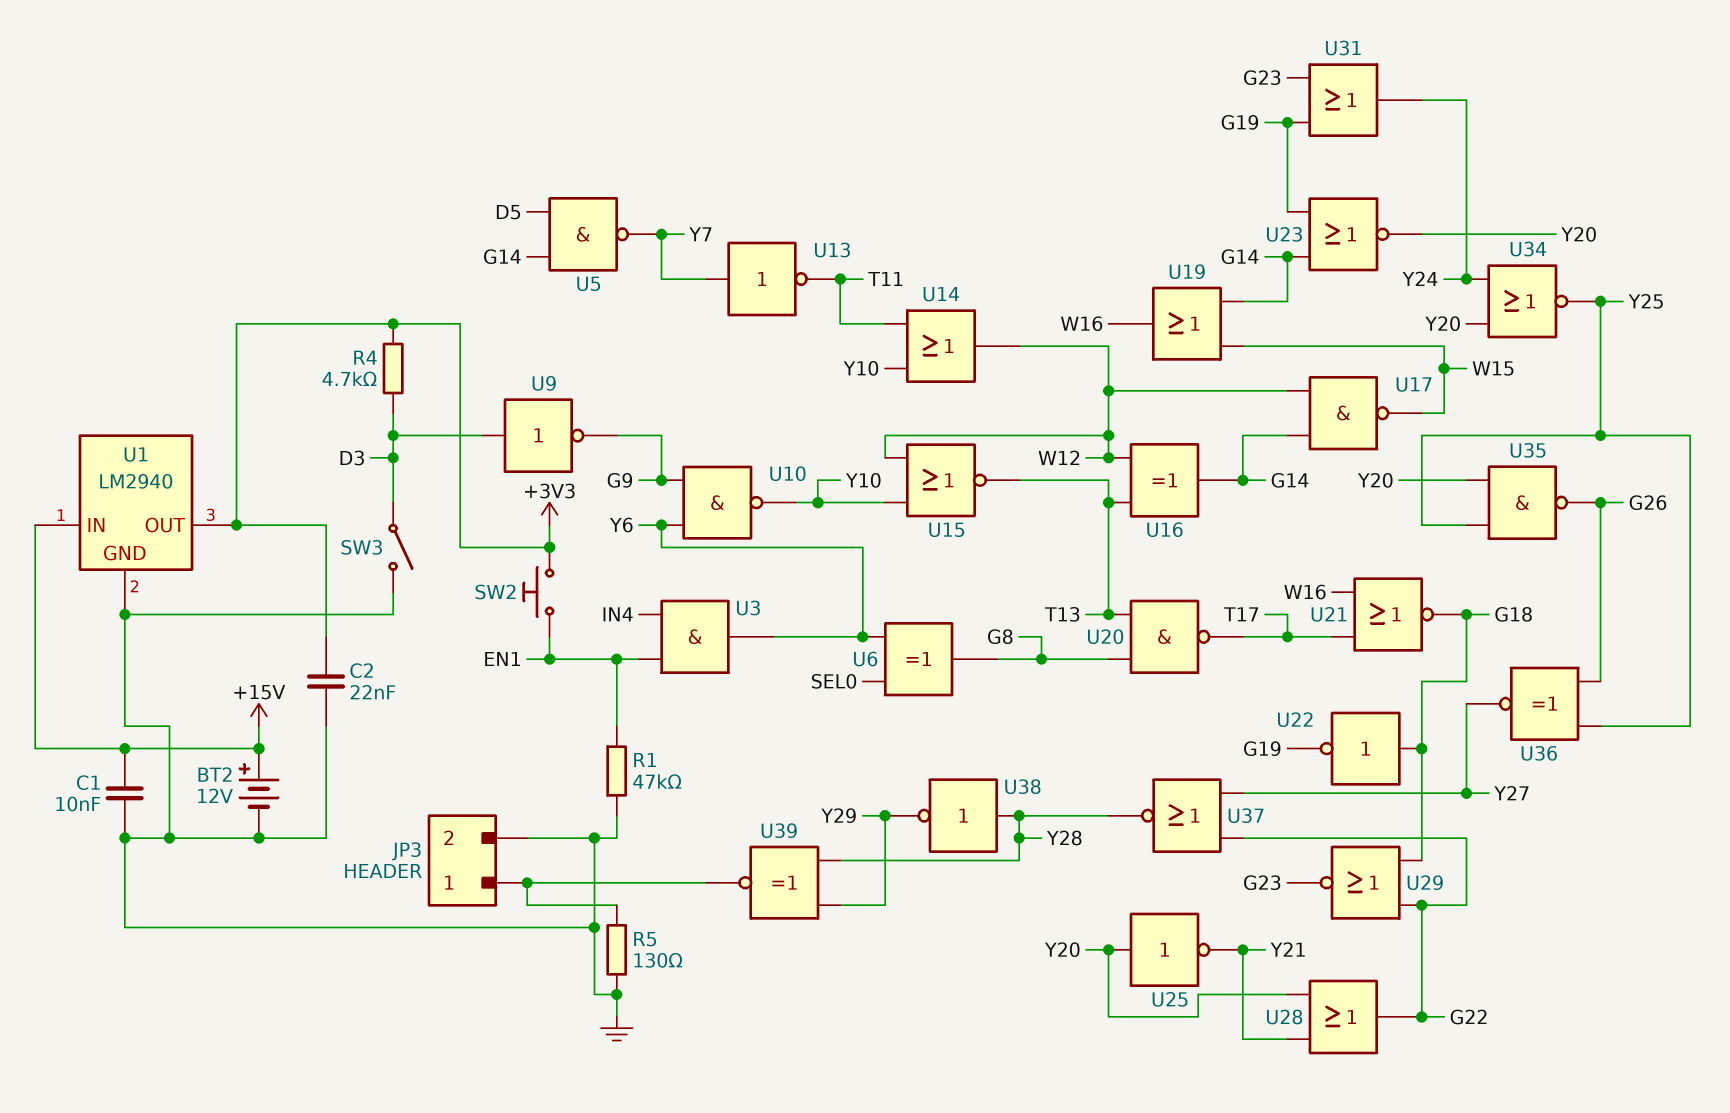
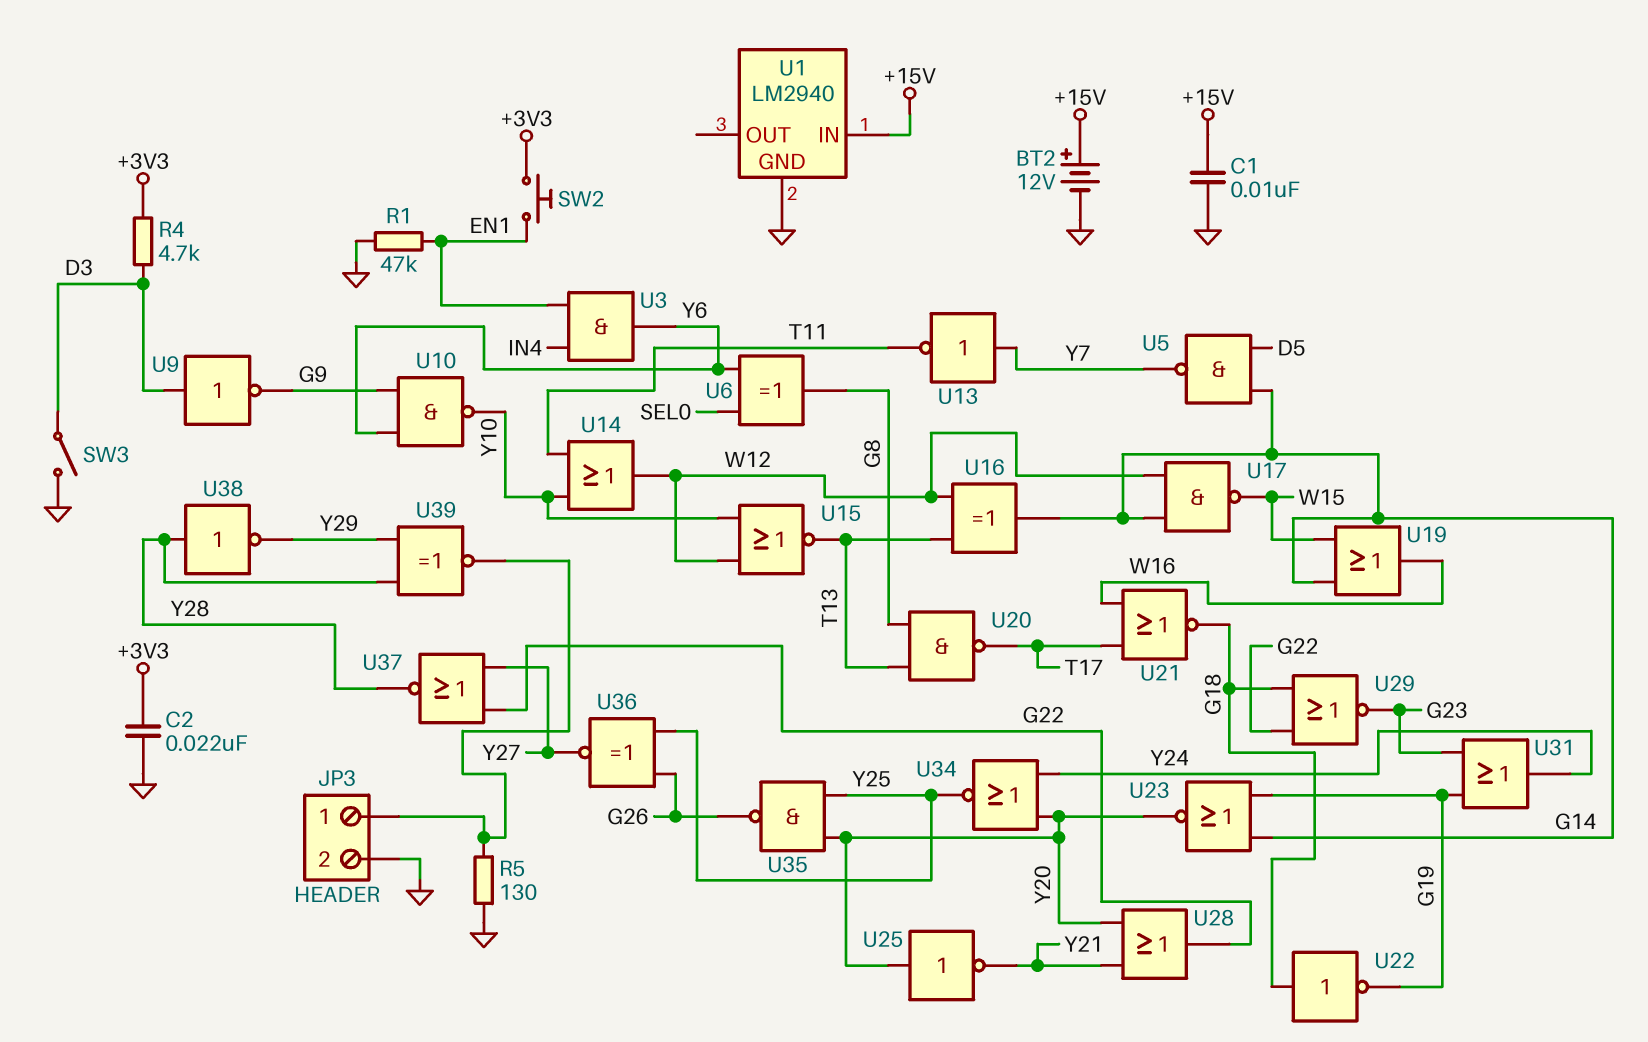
U1 pin OUT: +3V3 -> none

